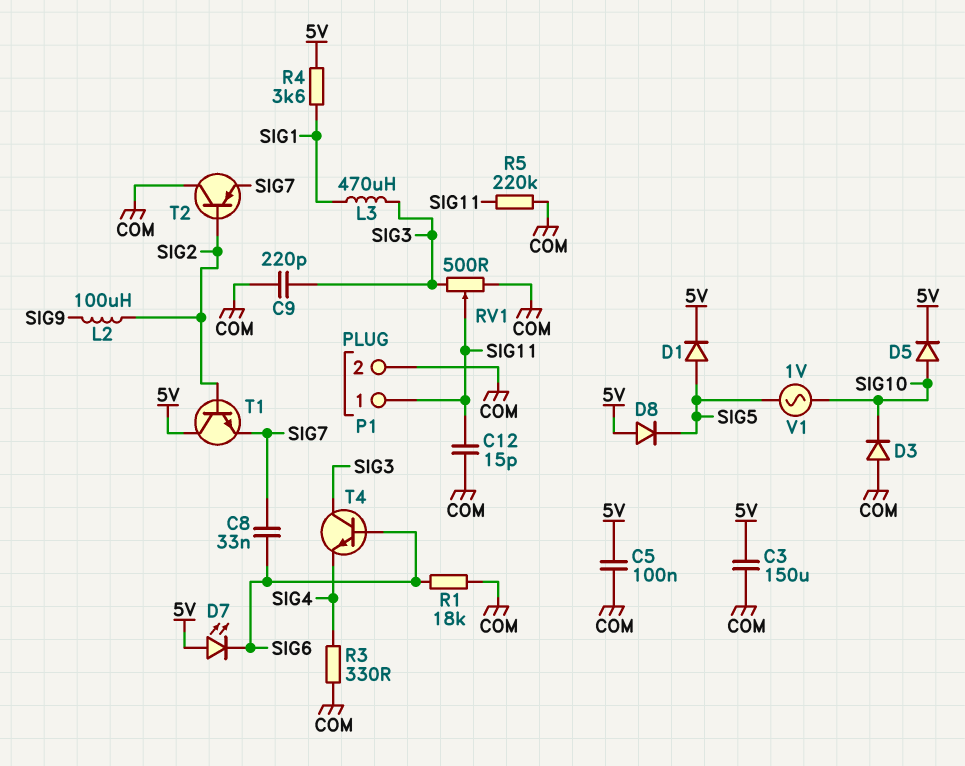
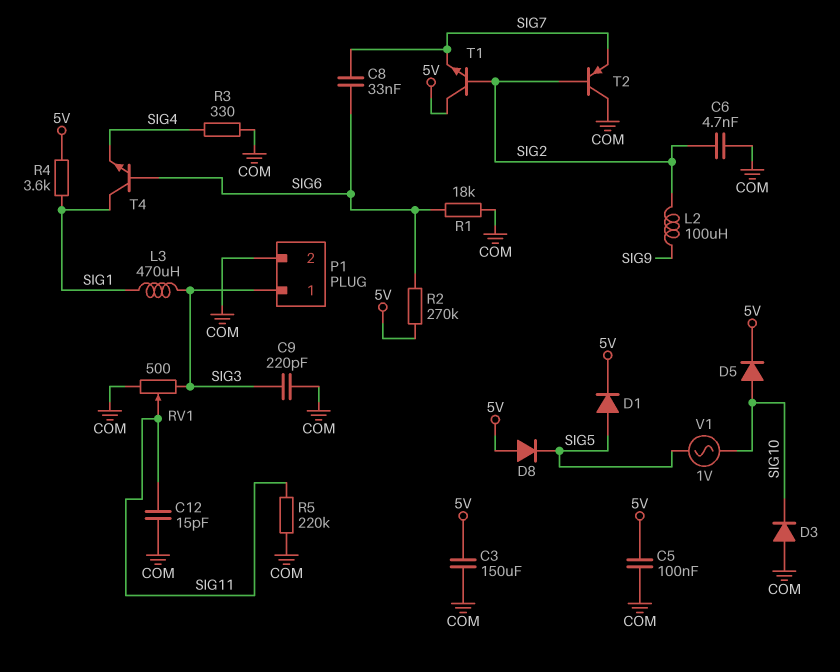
C6: none -> 4.7nF (COM, SIG2)
D7: LED (A 5V, K SIG6) -> none
P1 pin 1: SIG11 -> SIG3
R2: none -> 270k (5V, SIG6)
T4: NPN (B SIG6, C SIG3, E SIG4) -> NPN (B SIG6, C SIG1, E SIG4)

